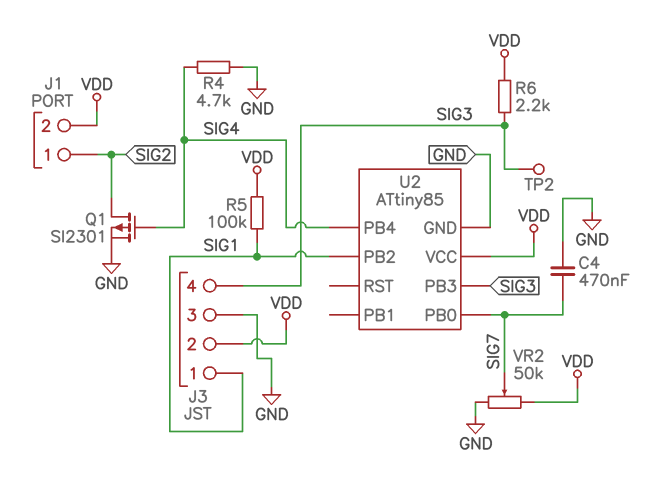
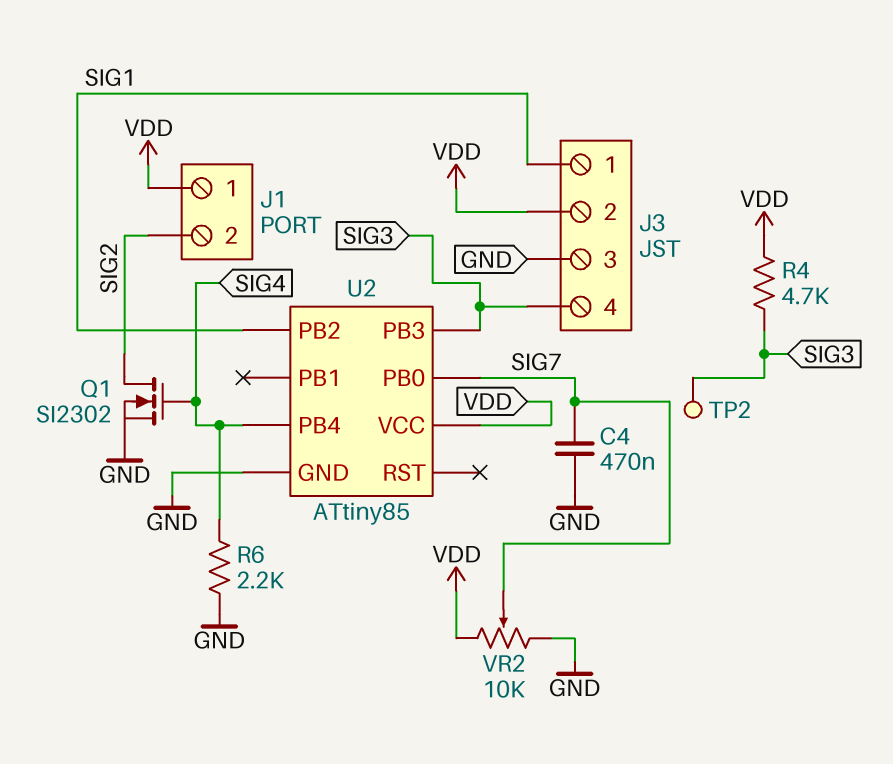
J1 pin 1: SIG2 -> VDD
J1 pin 2: VDD -> SIG2
Q1: PMOS SI2301 (G SIG4, D SIG2, S GND) -> NMOS SI2302 (G SIG4, D SIG2, S GND)
R4: 4.7k (GND, SIG4) -> 4.7k (SIG3, VDD)
R5: 100k (SIG1, VDD) -> none
R6: 2.2k (SIG3, VDD) -> 2.2k (GND, SIG4)
VR2: 50k (GND, VDD, wiper SIG7) -> 10k (GND, VDD, wiper SIG7)

